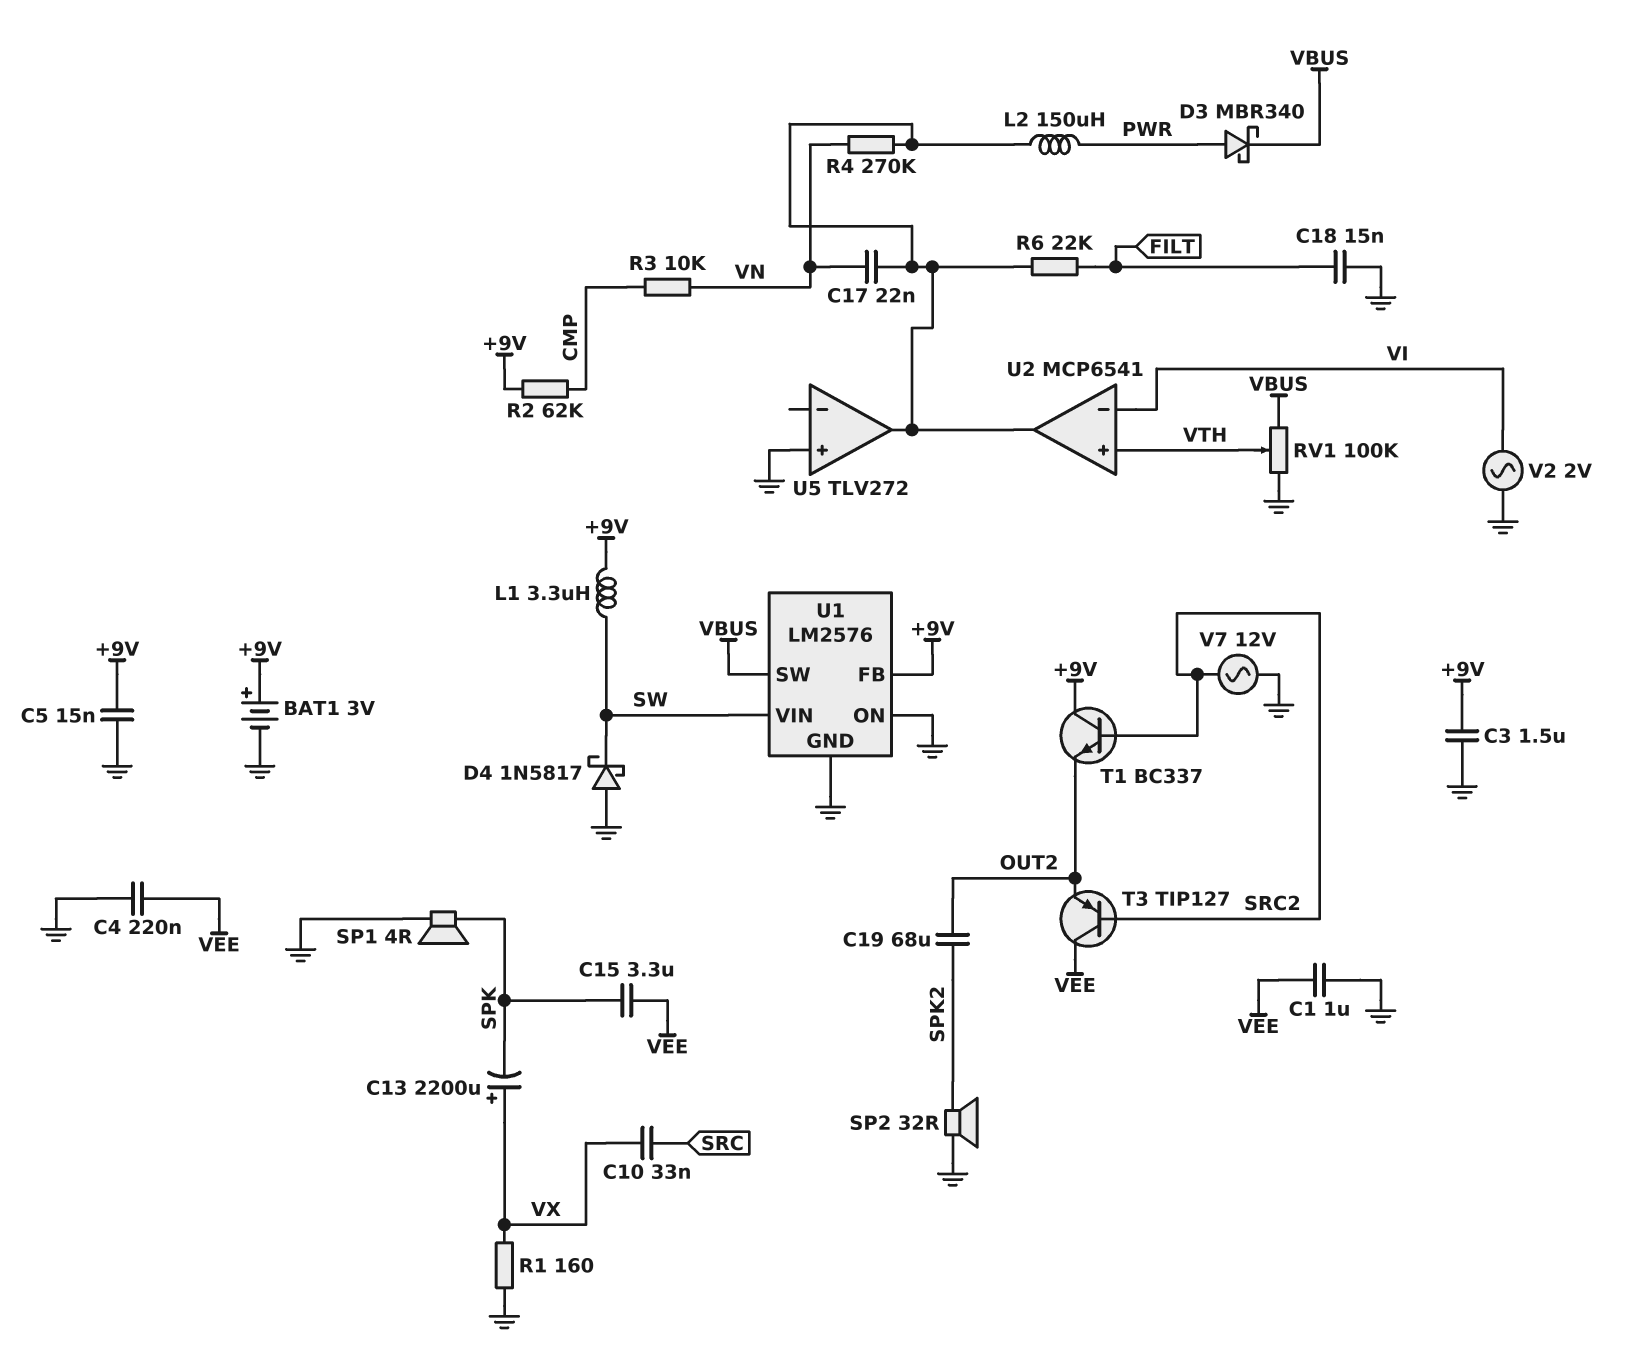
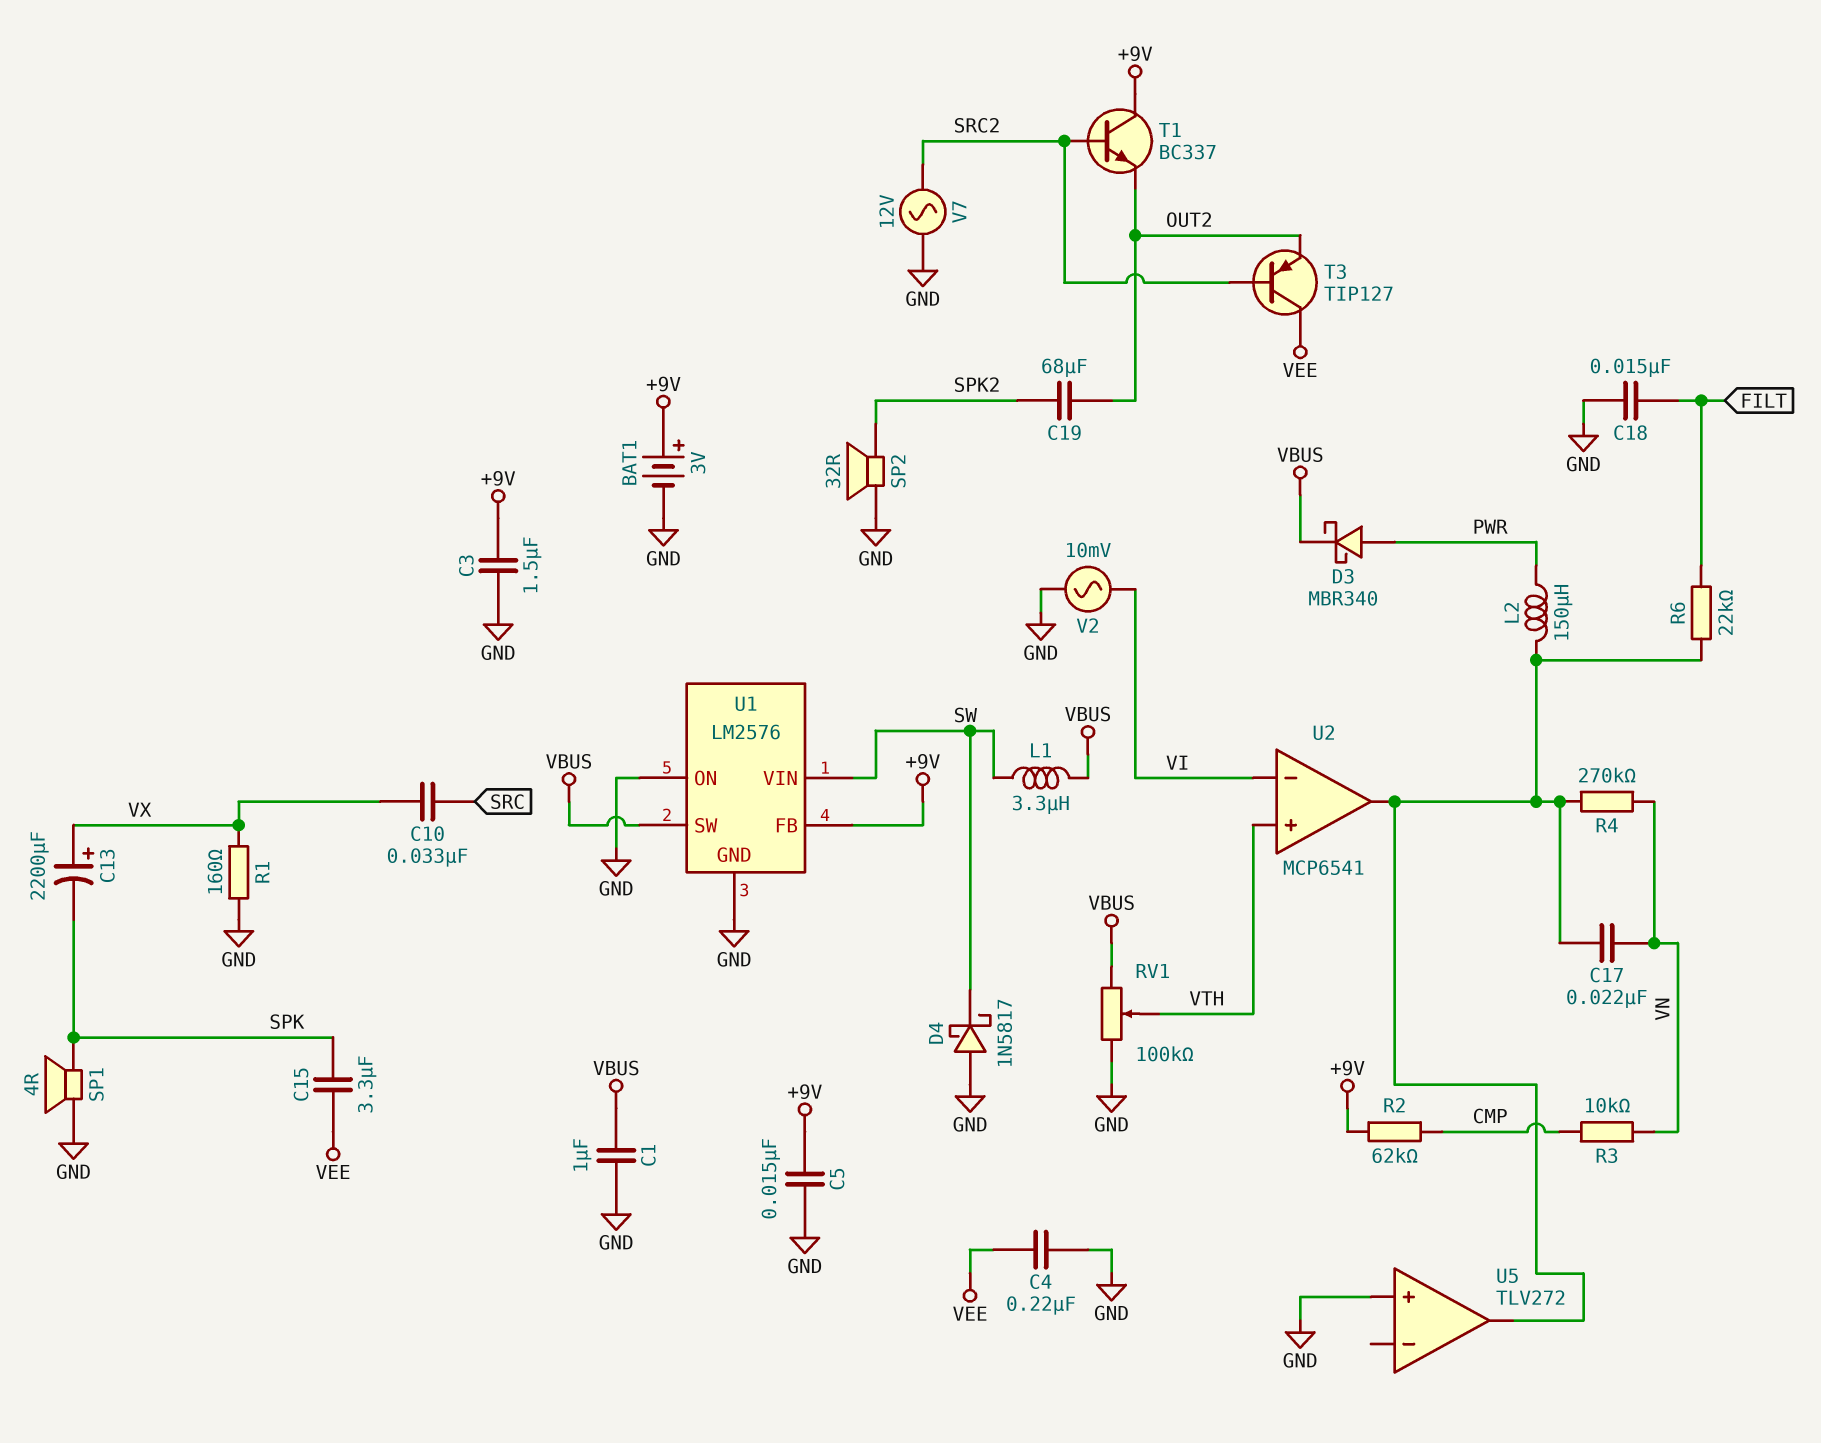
C1: 1uF (GND, VEE) -> 1uF (GND, VBUS)
L1: 3.3uH (+9V, SW) -> 3.3uH (SW, VBUS)
V2: AC 2V (GND, VI) -> AC 10mV (GND, VI)

